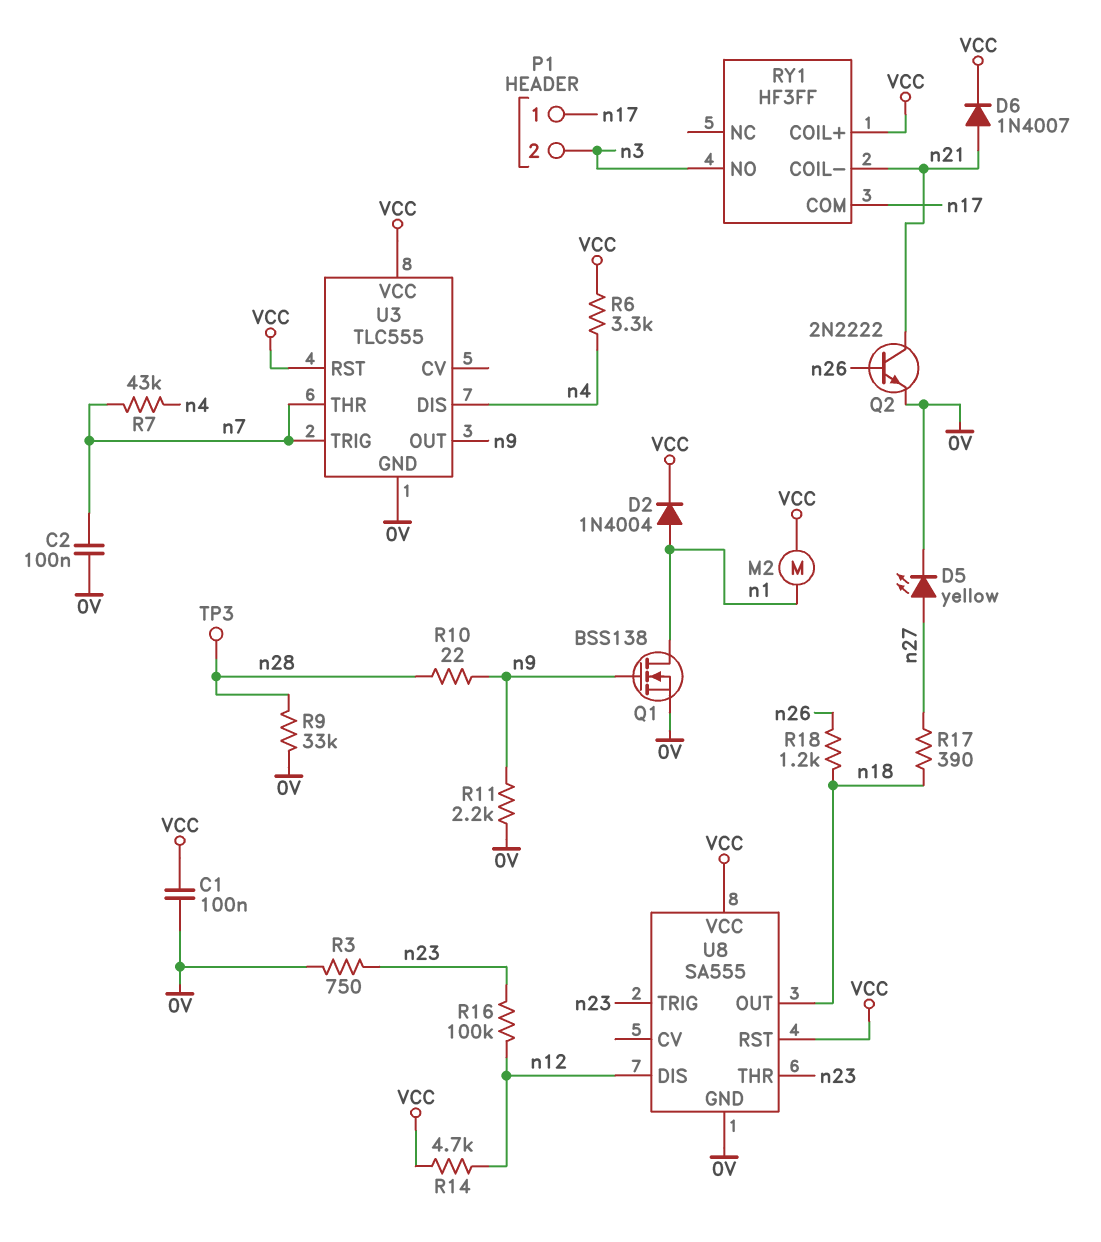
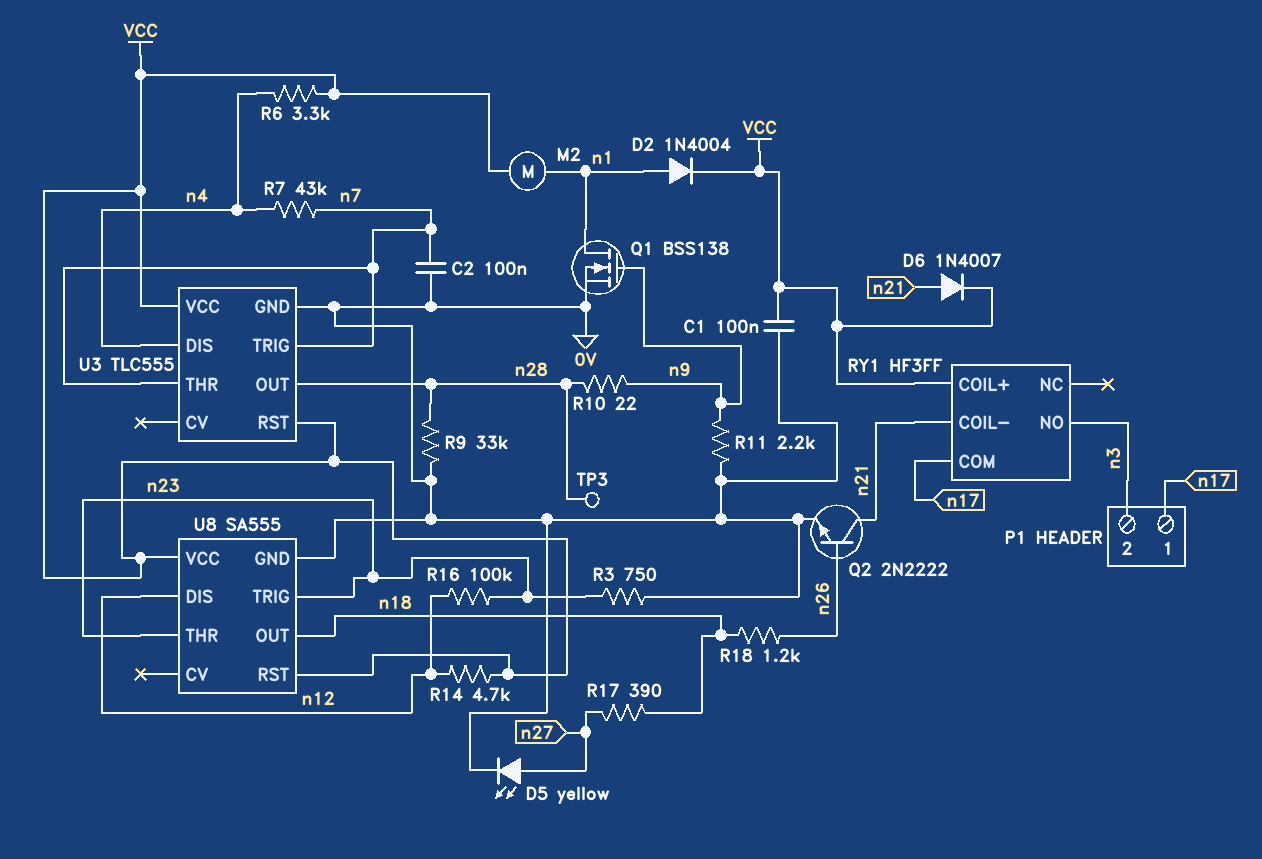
U3 pin OUT: n9 -> n28

